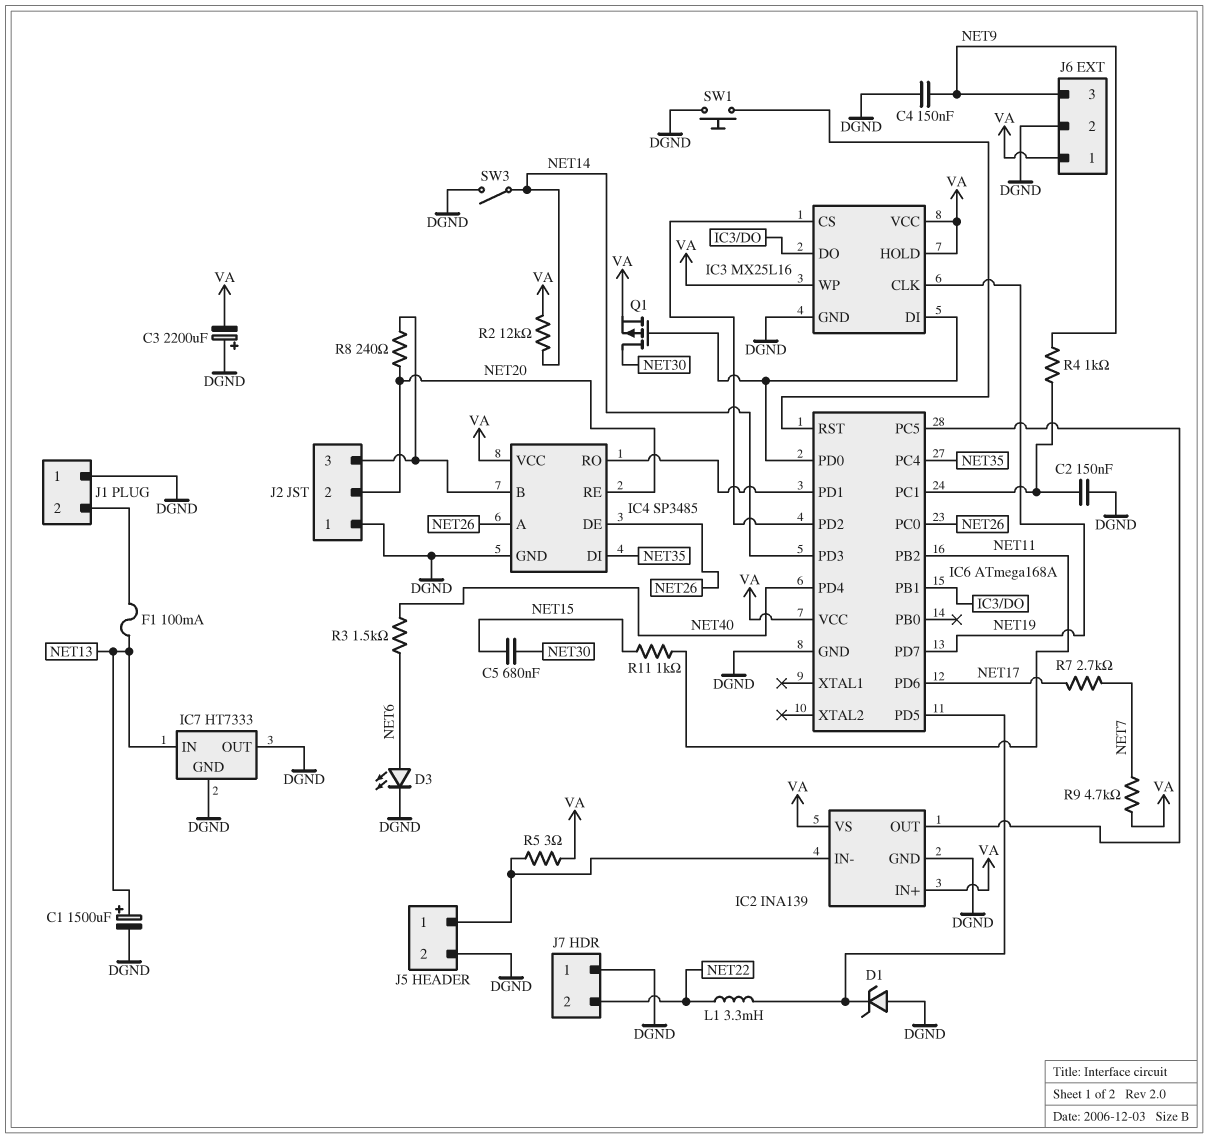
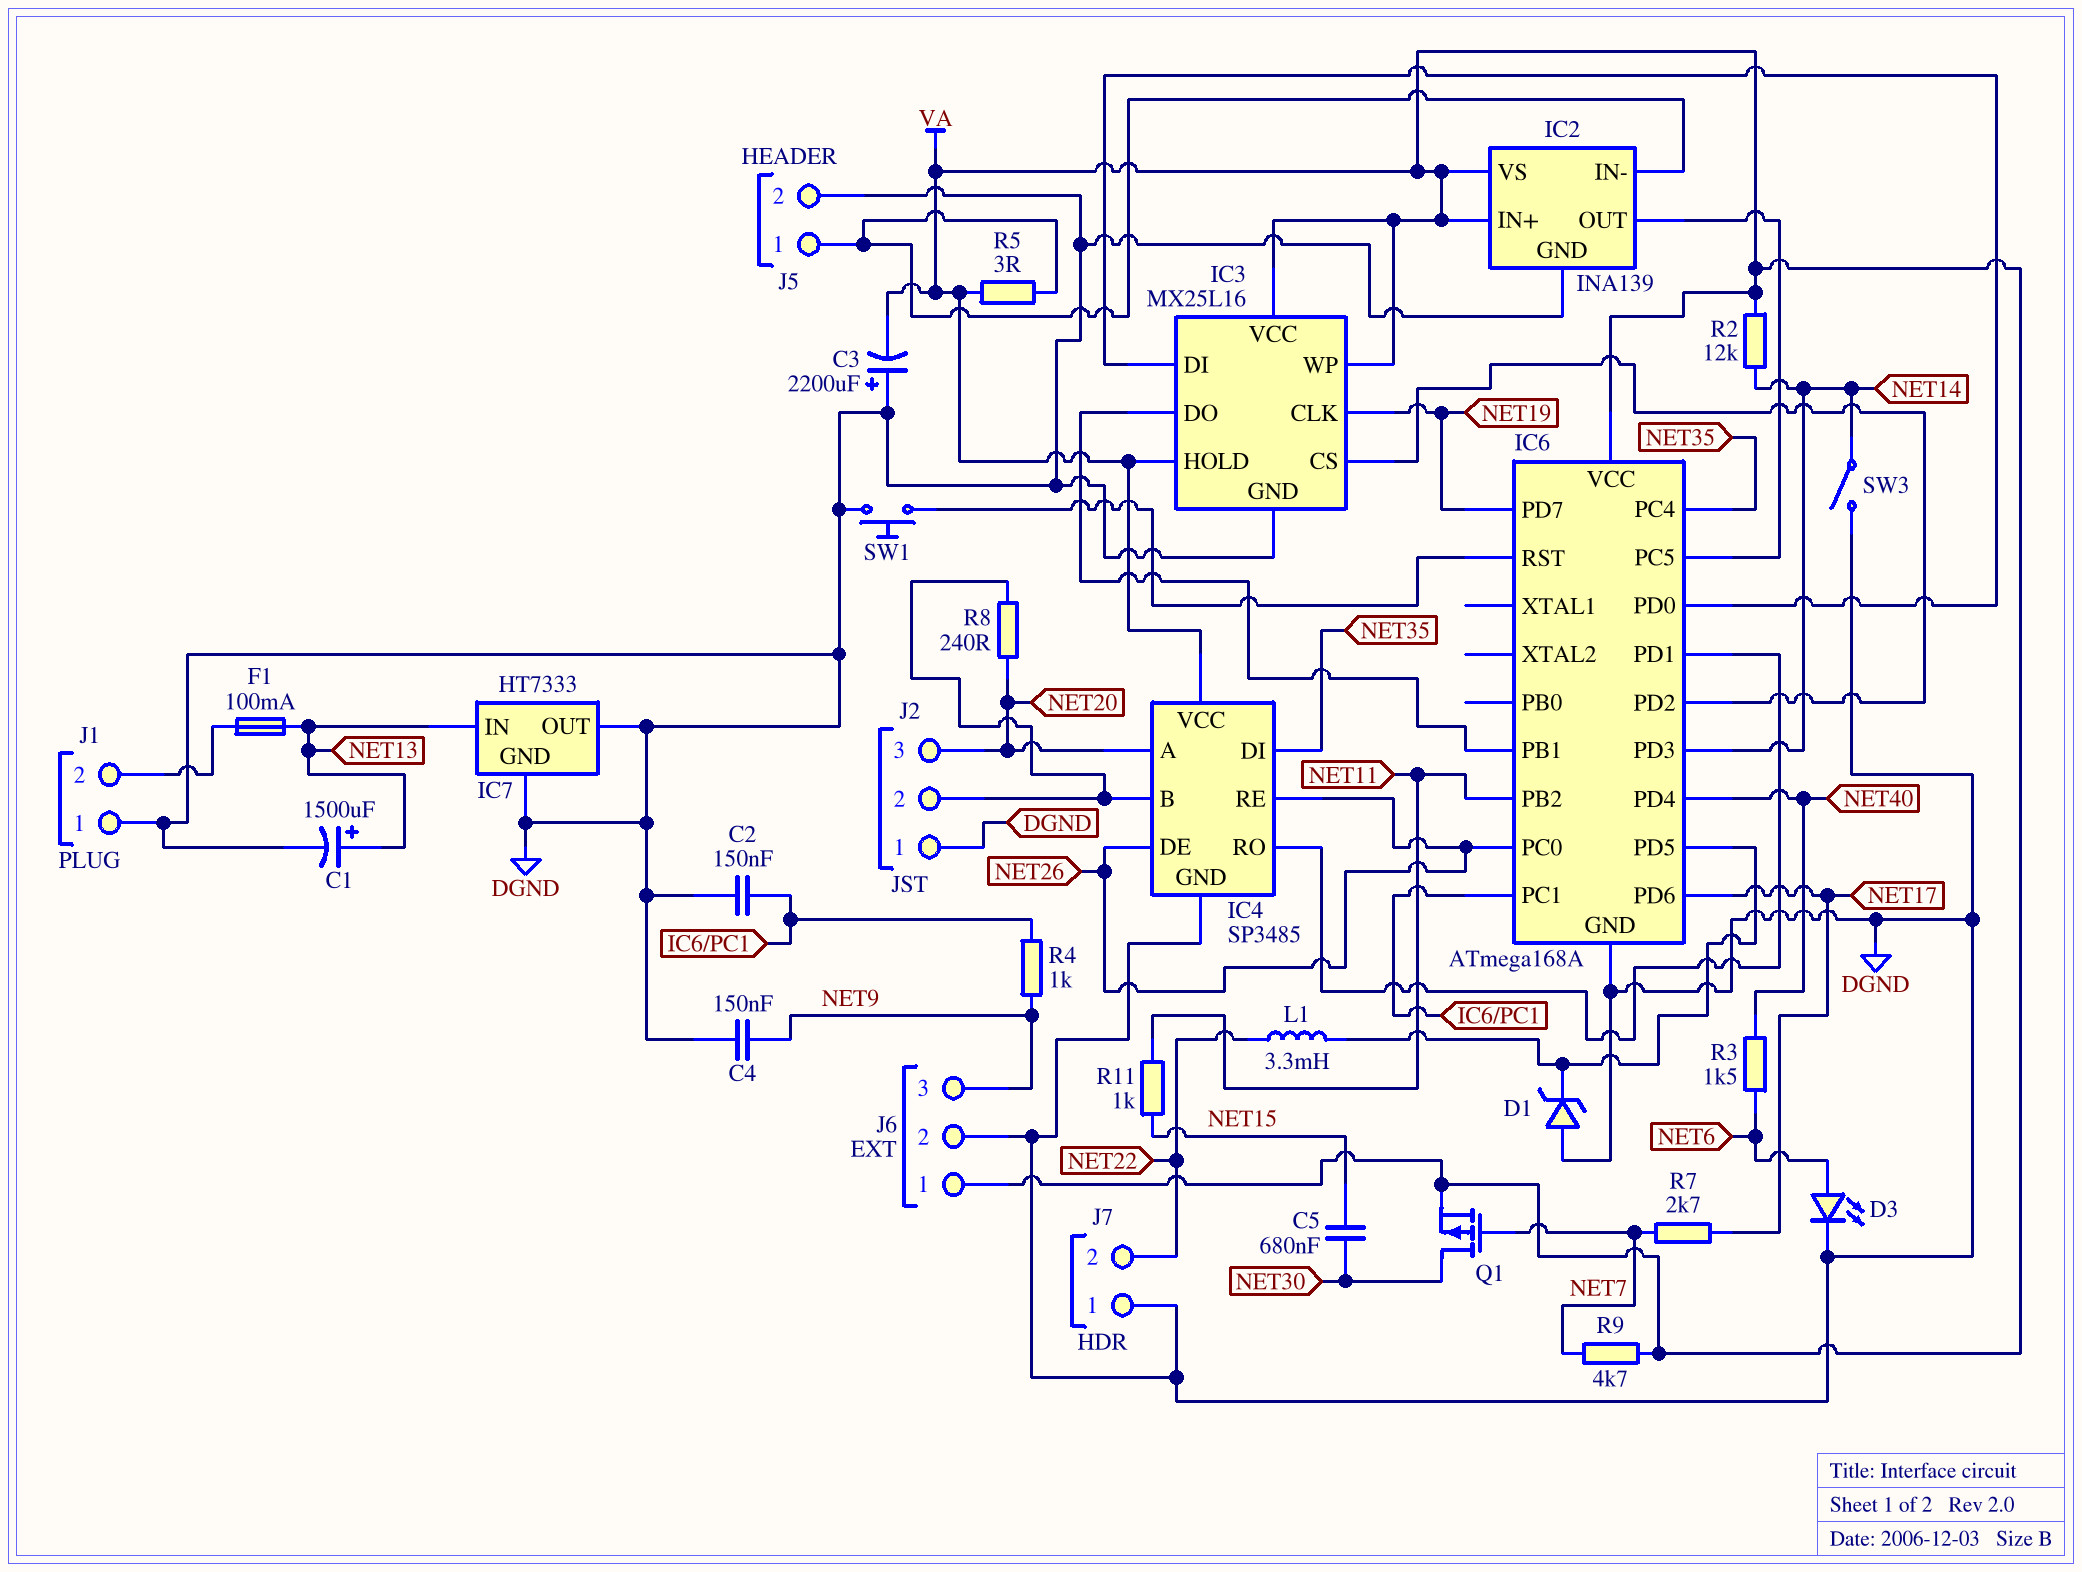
IC4 pin A: NET26 -> NET20
IC4 pin RE: NET20 -> NET26
J2 pin 2: NET20 -> IC4/B
J2 pin 3: IC4/B -> NET20
Q1: PMOS (G IC3/DI, D NET30, S VA) -> PMOS (G NET7, D NET30, S VA)

